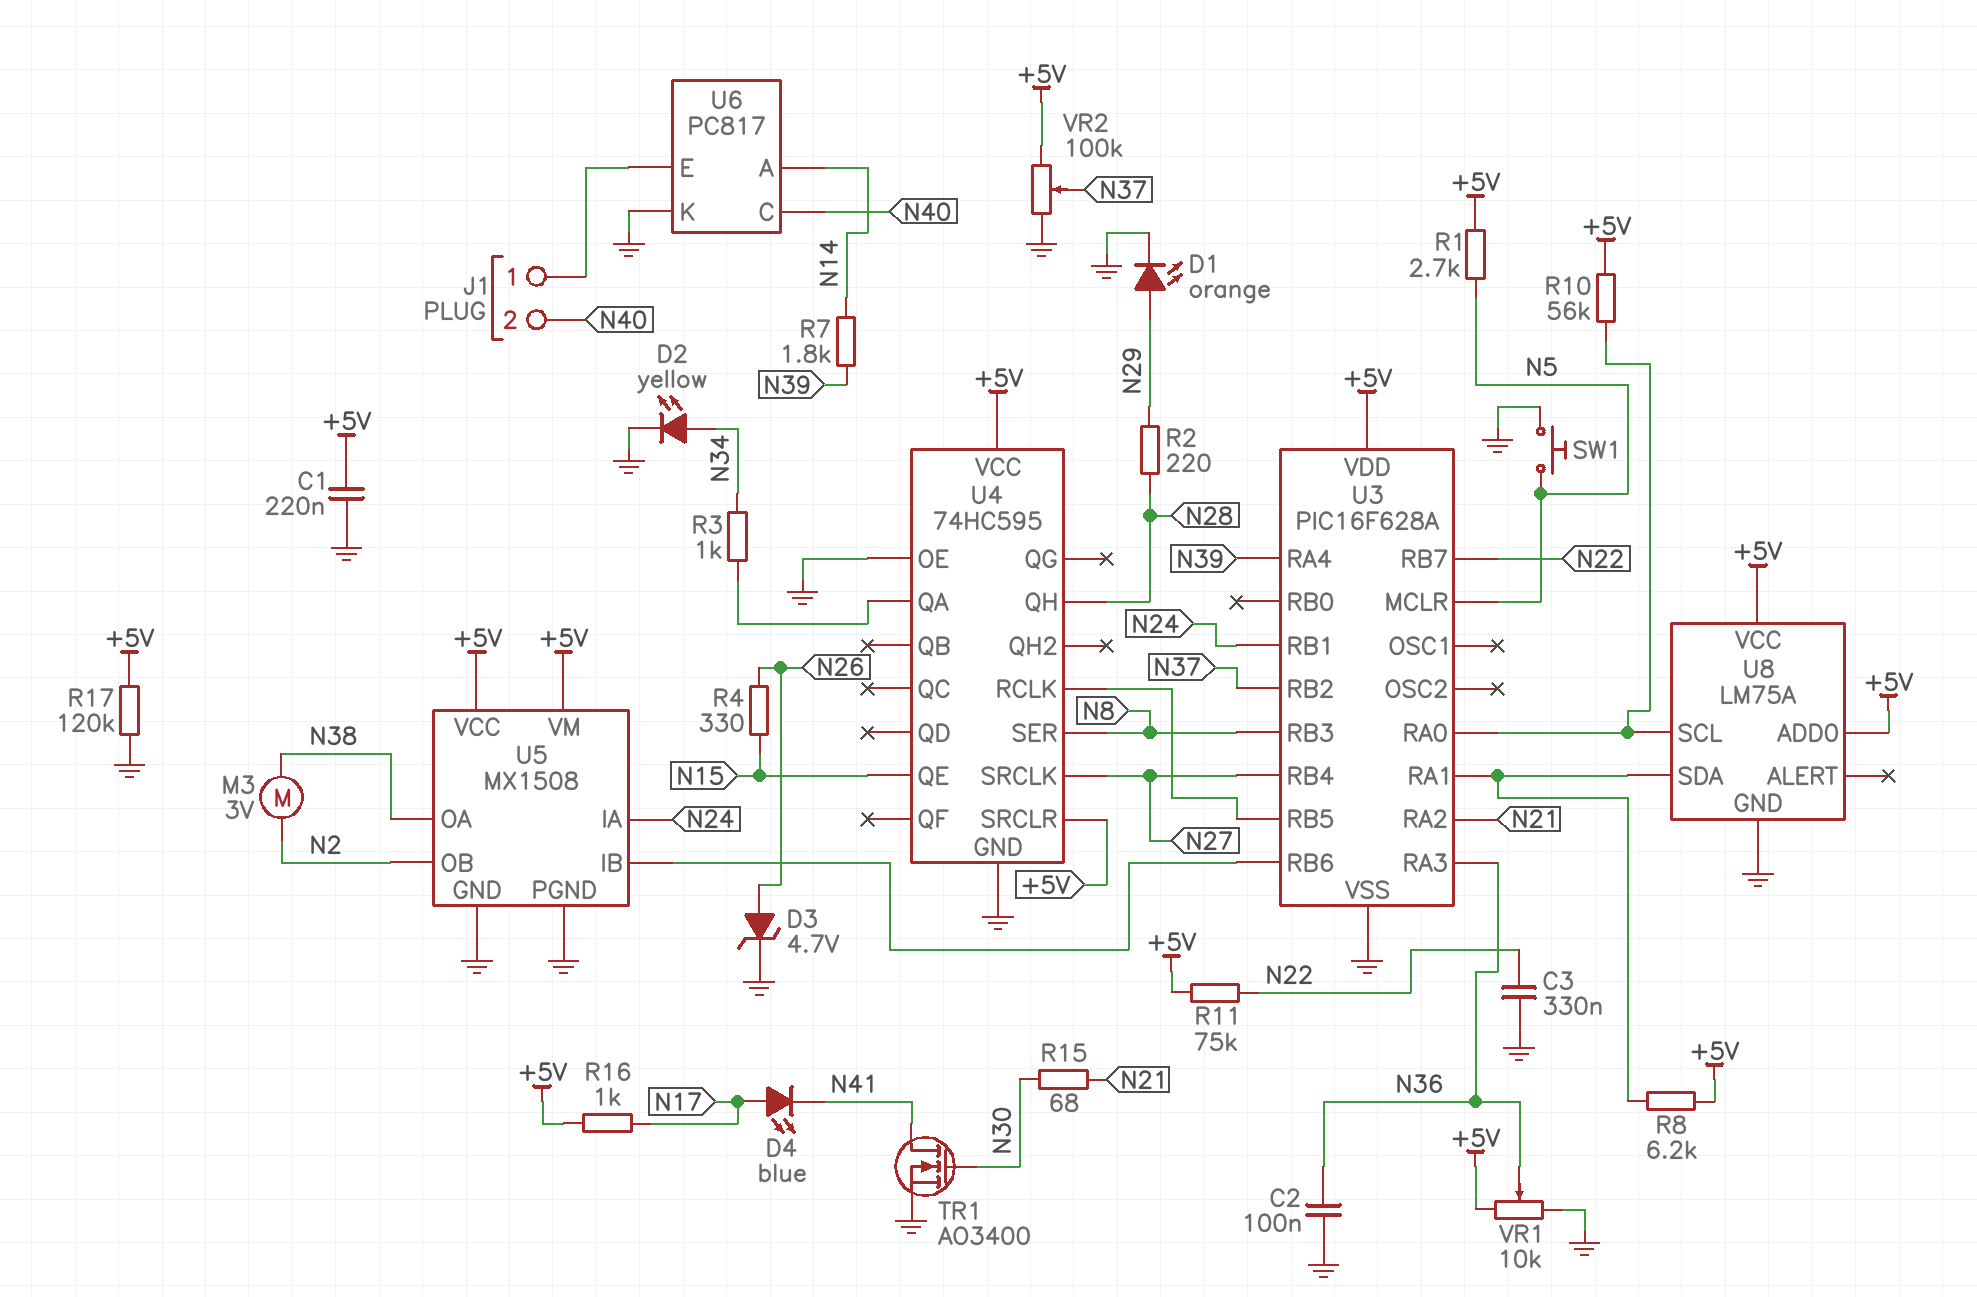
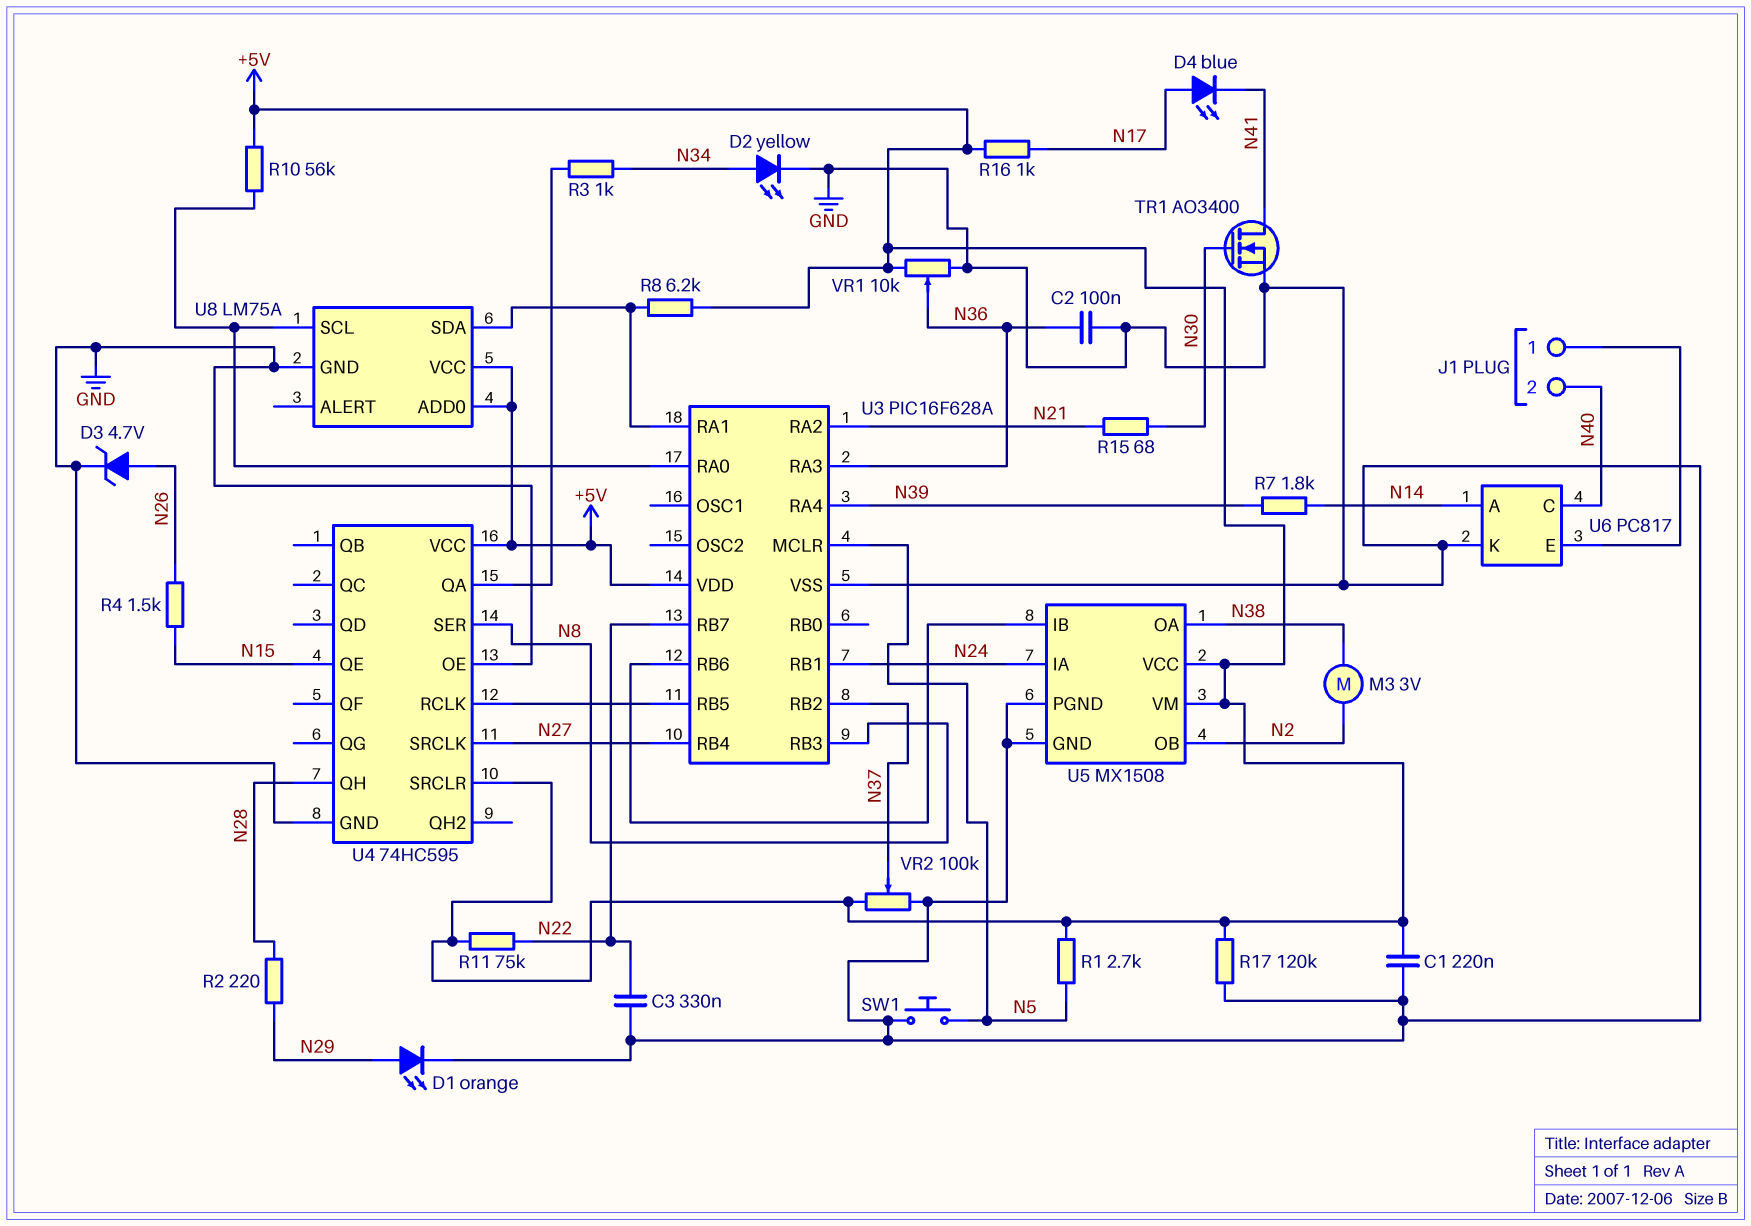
R4: 330 (N15, N26) -> 1.5k (N15, N26)

